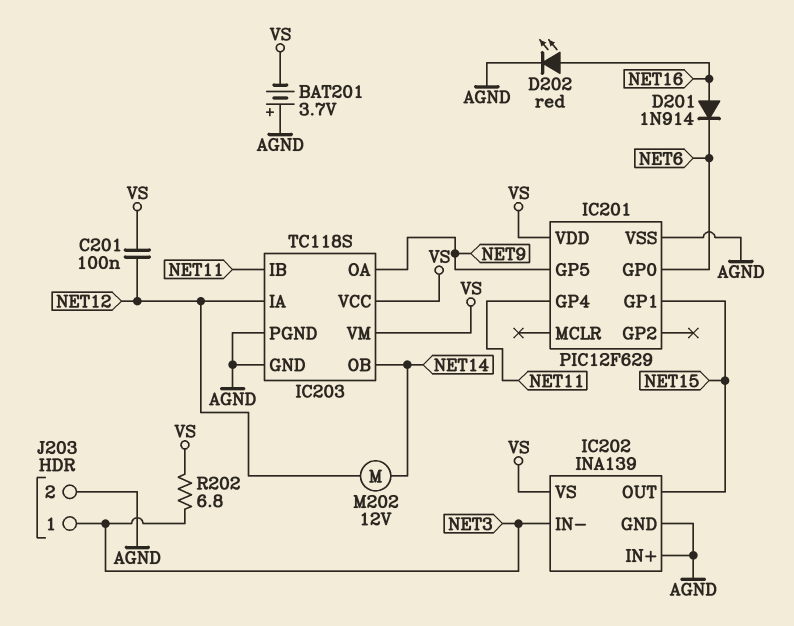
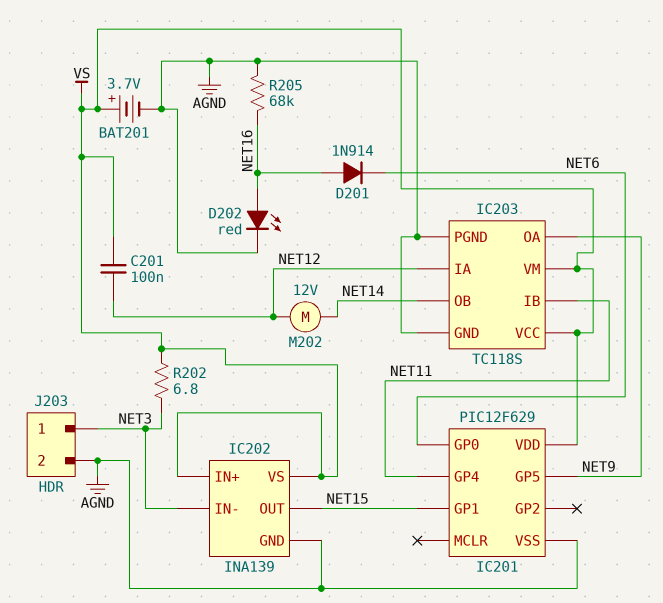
BAT201: 3.7V (plus AGND, minus VS) -> 3.7V (plus VS, minus AGND)
IC202 pin IN+: AGND -> VS
R205: none -> 68k (AGND, NET16)

